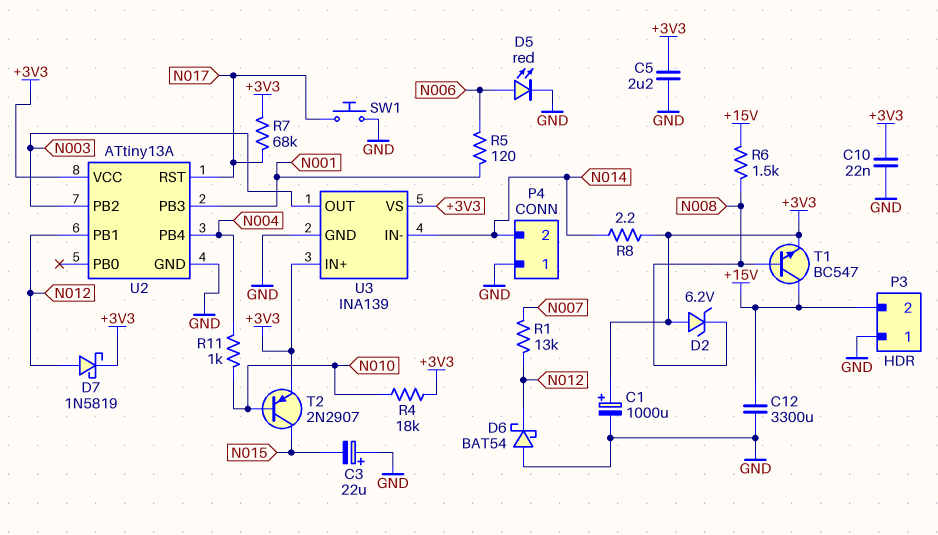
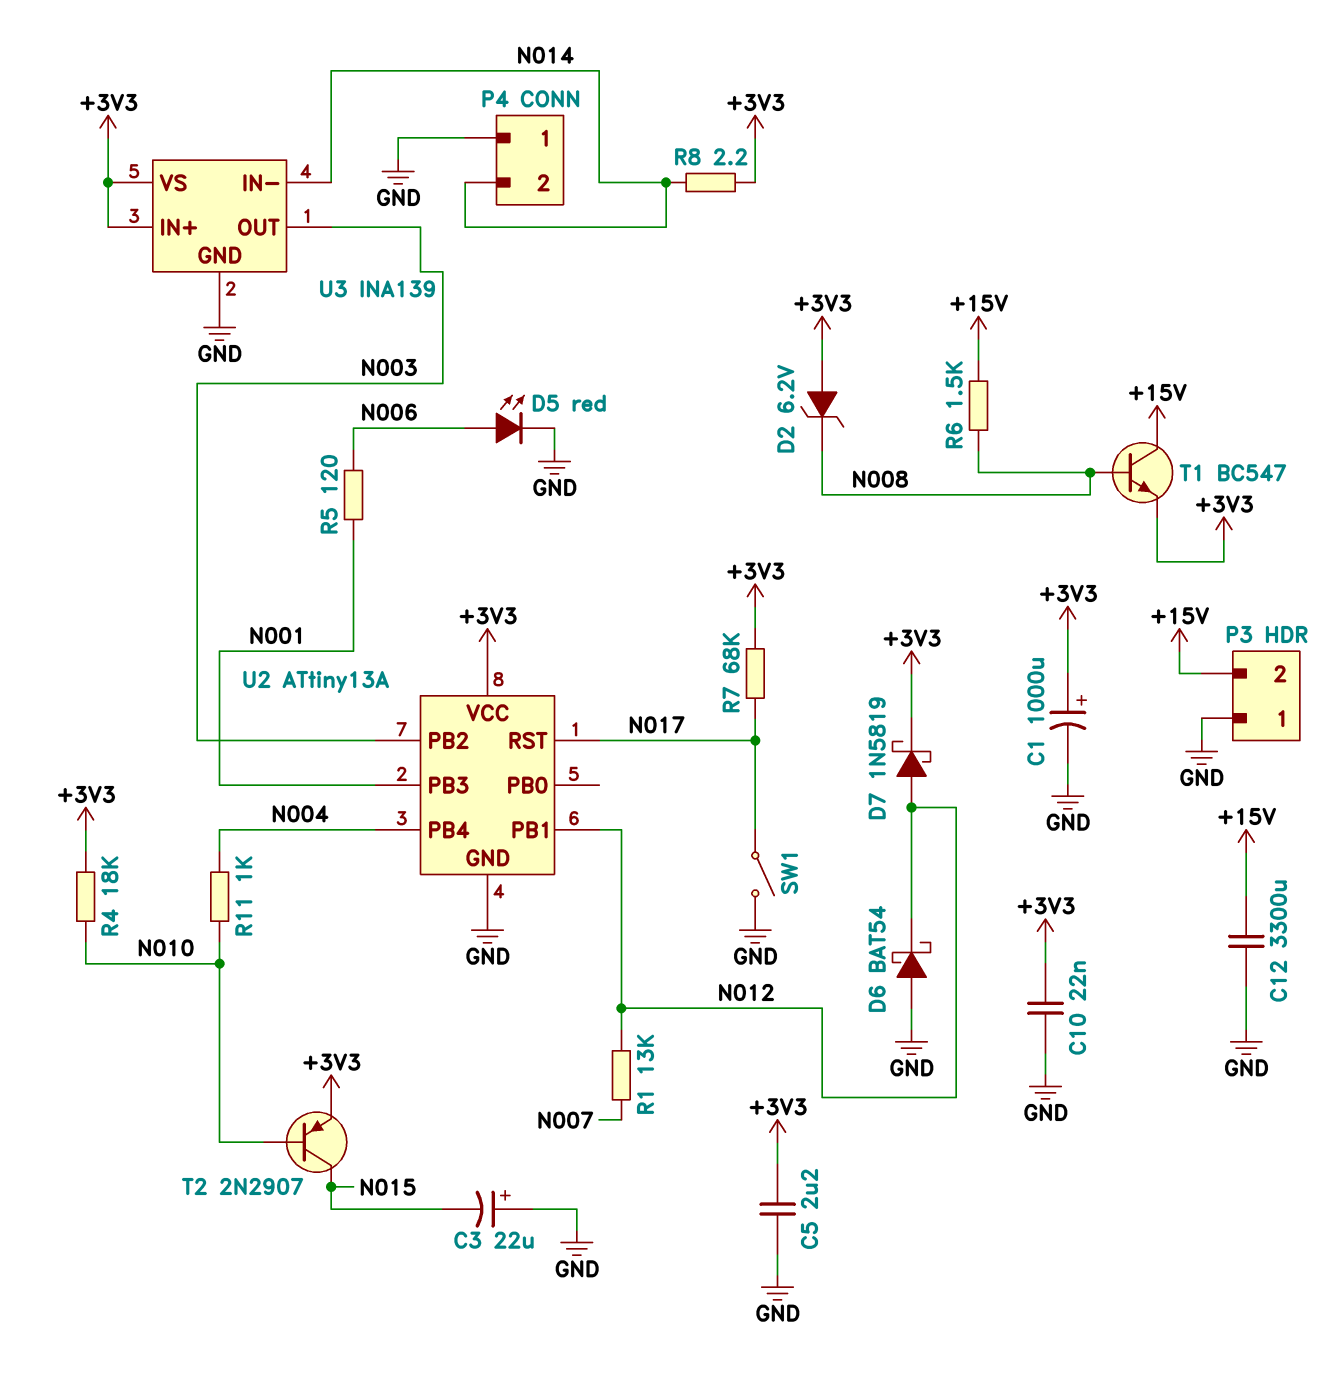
SW1: button (GND, N017) -> switch (GND, N017)

